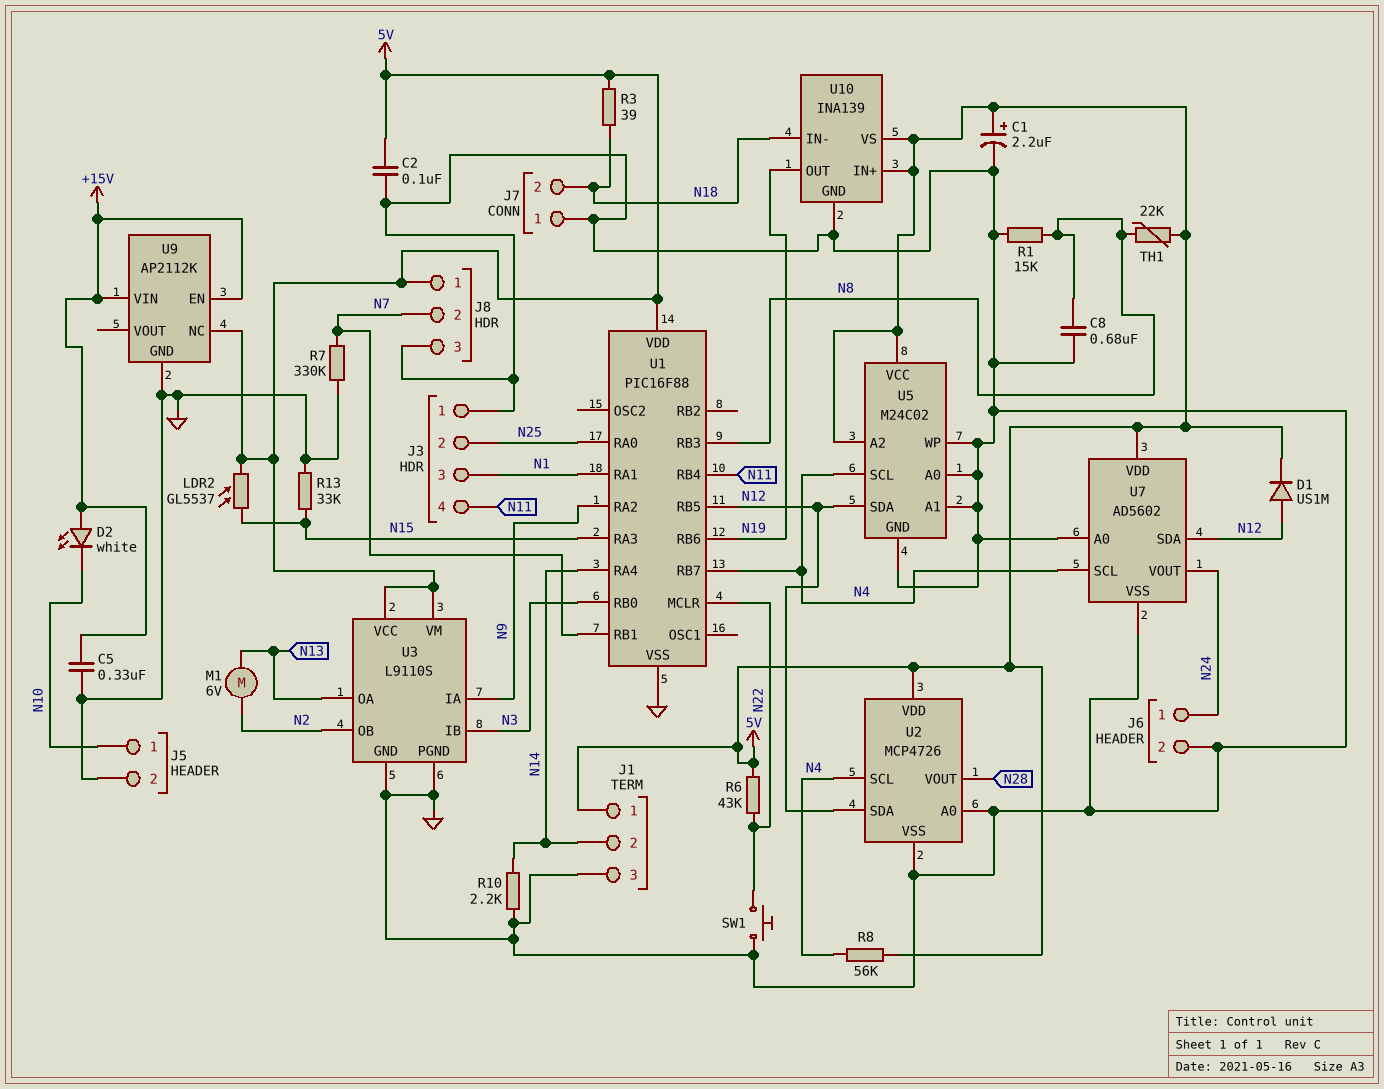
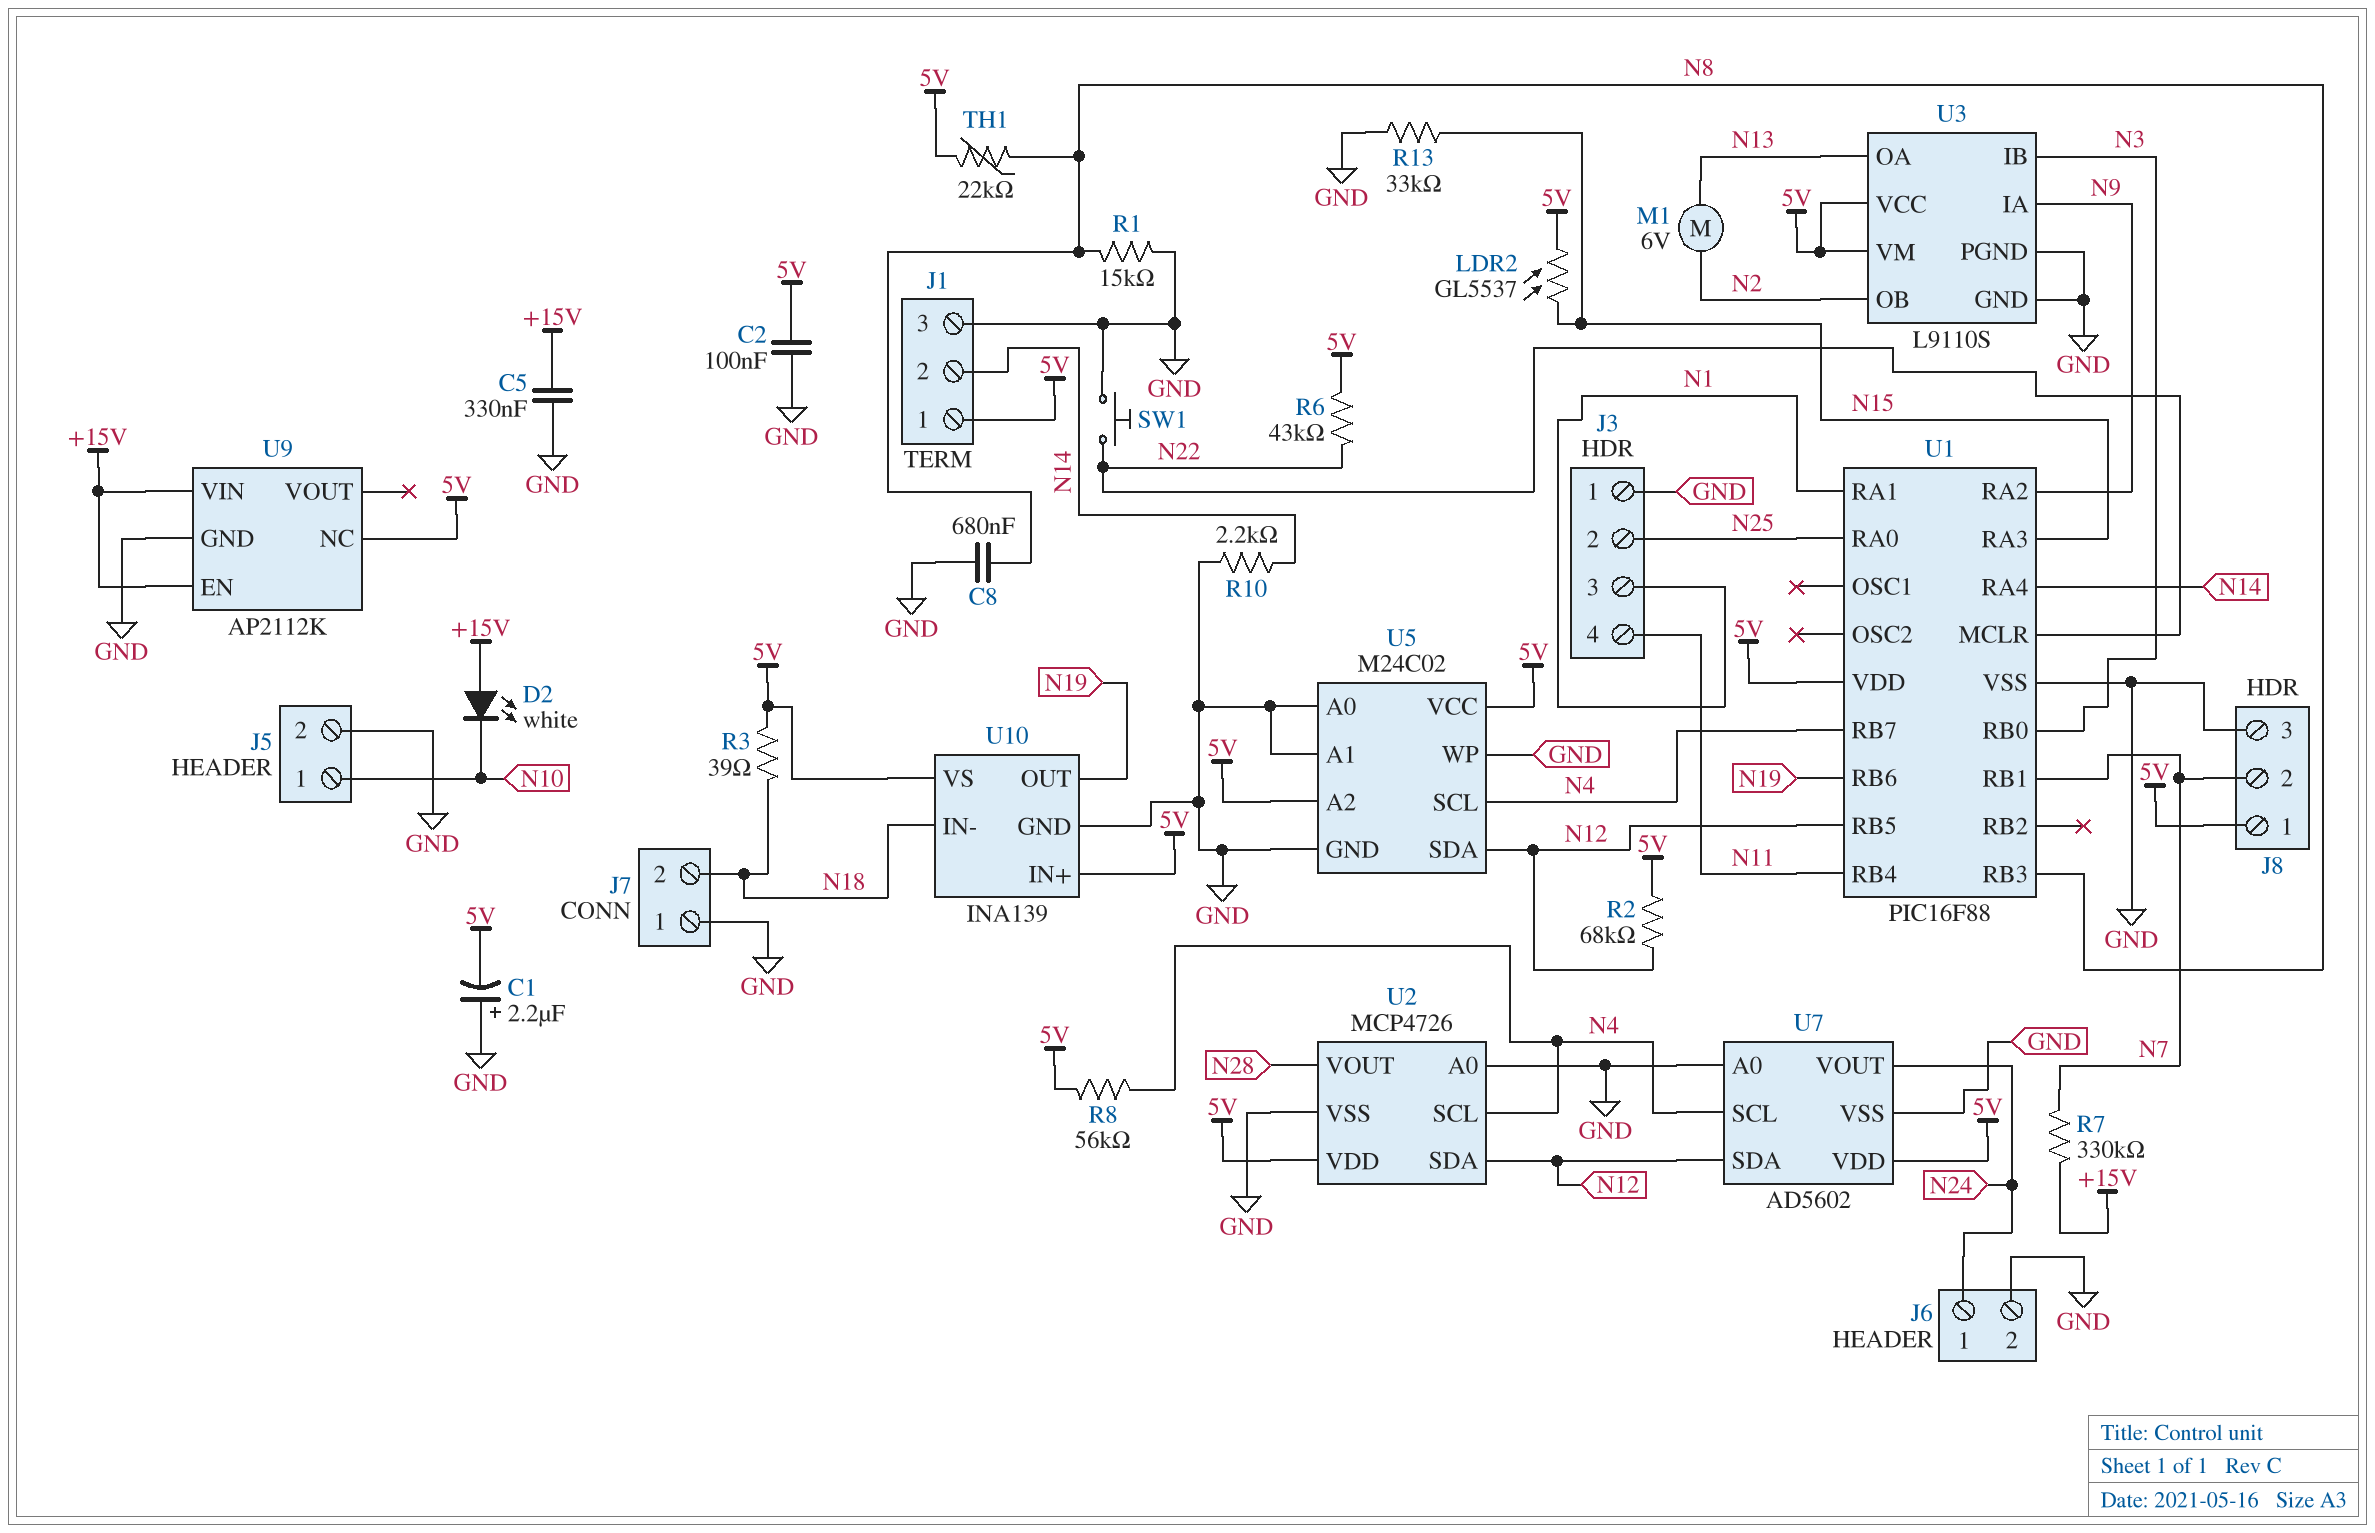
C1: 2.2uF (plus 5V, minus GND) -> 2.2uF (plus GND, minus 5V)
D1: diode US1M (A N12, K 5V) -> none
R2: none -> 68k (5V, N12)
R7: 330k (GND, N7) -> 330k (+15V, N7)

